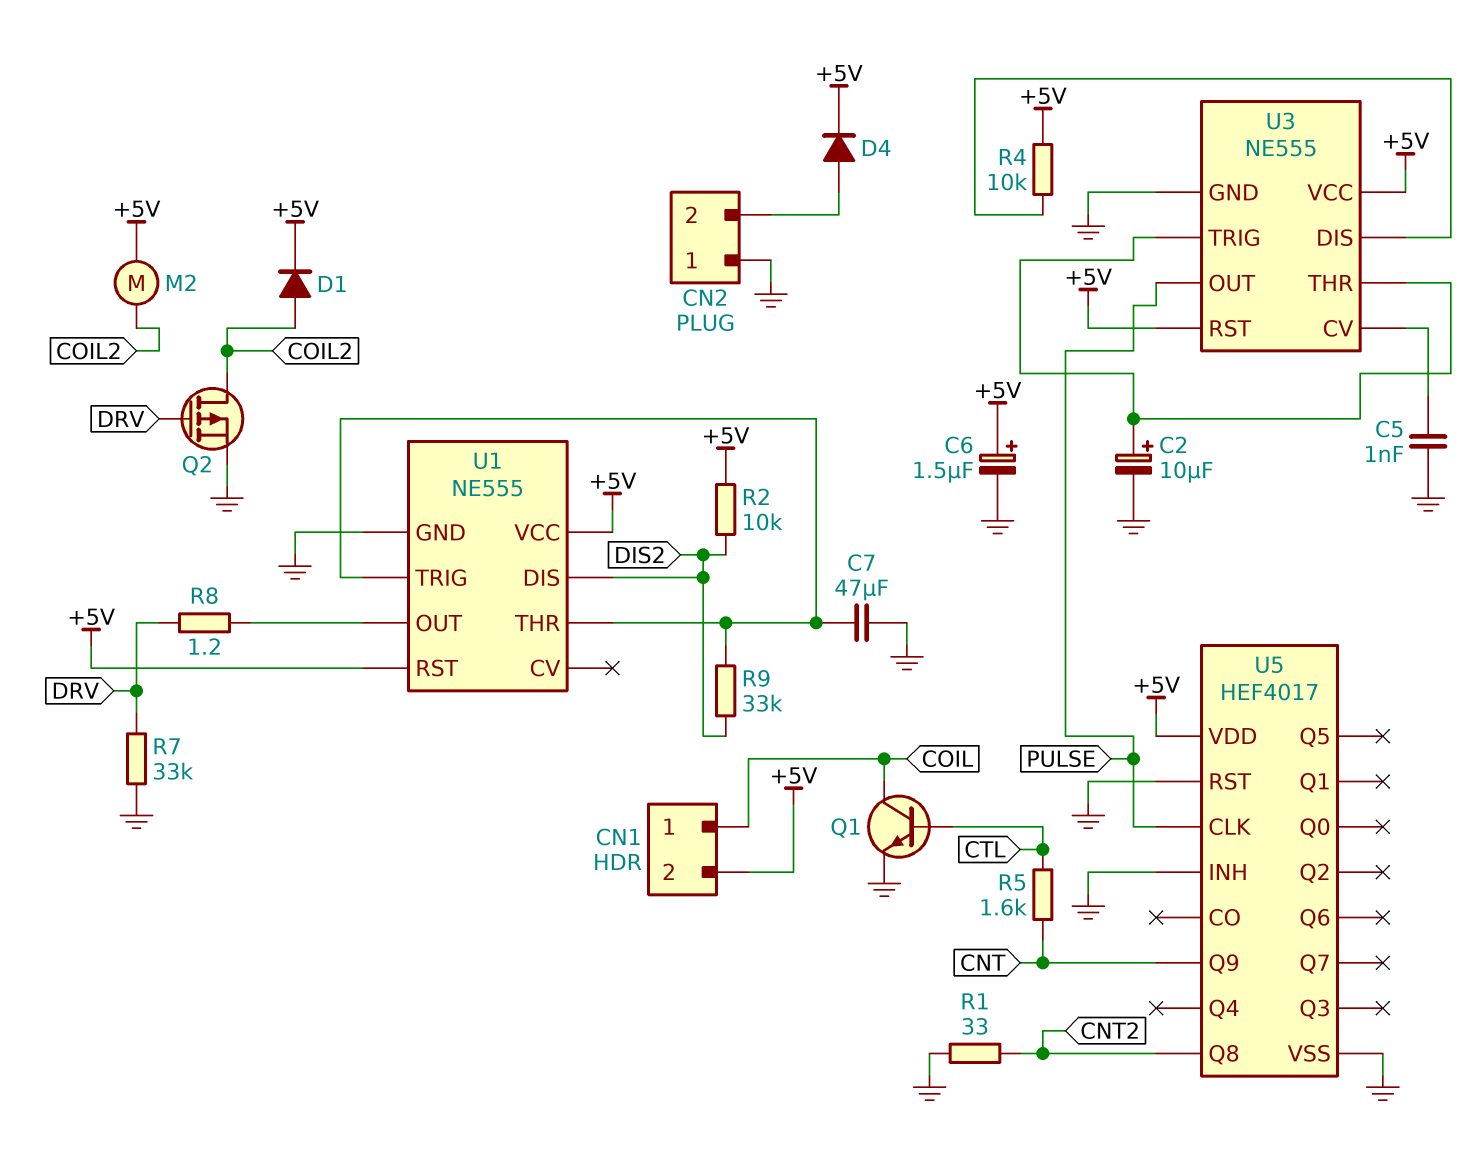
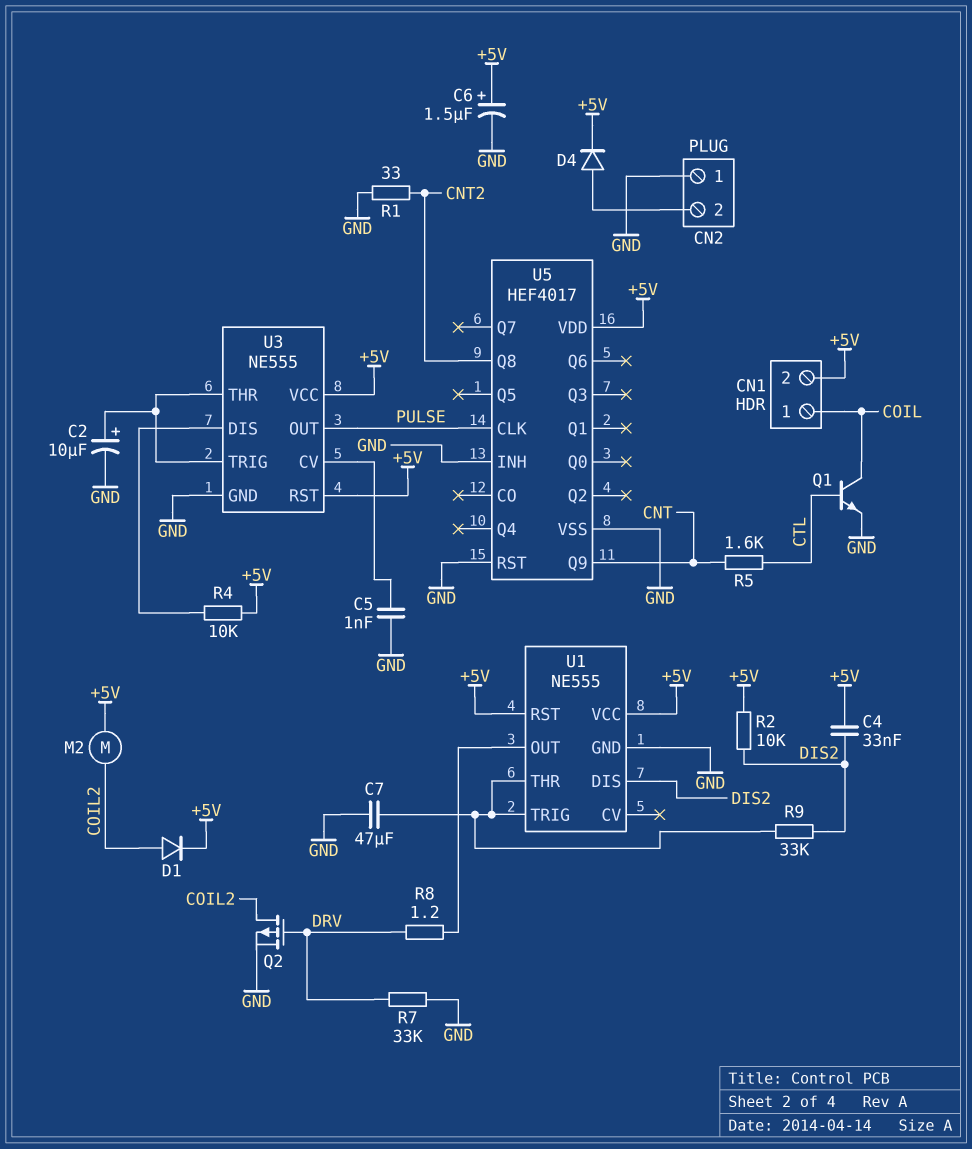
C4: none -> 33nF (+5V, DIS2)

